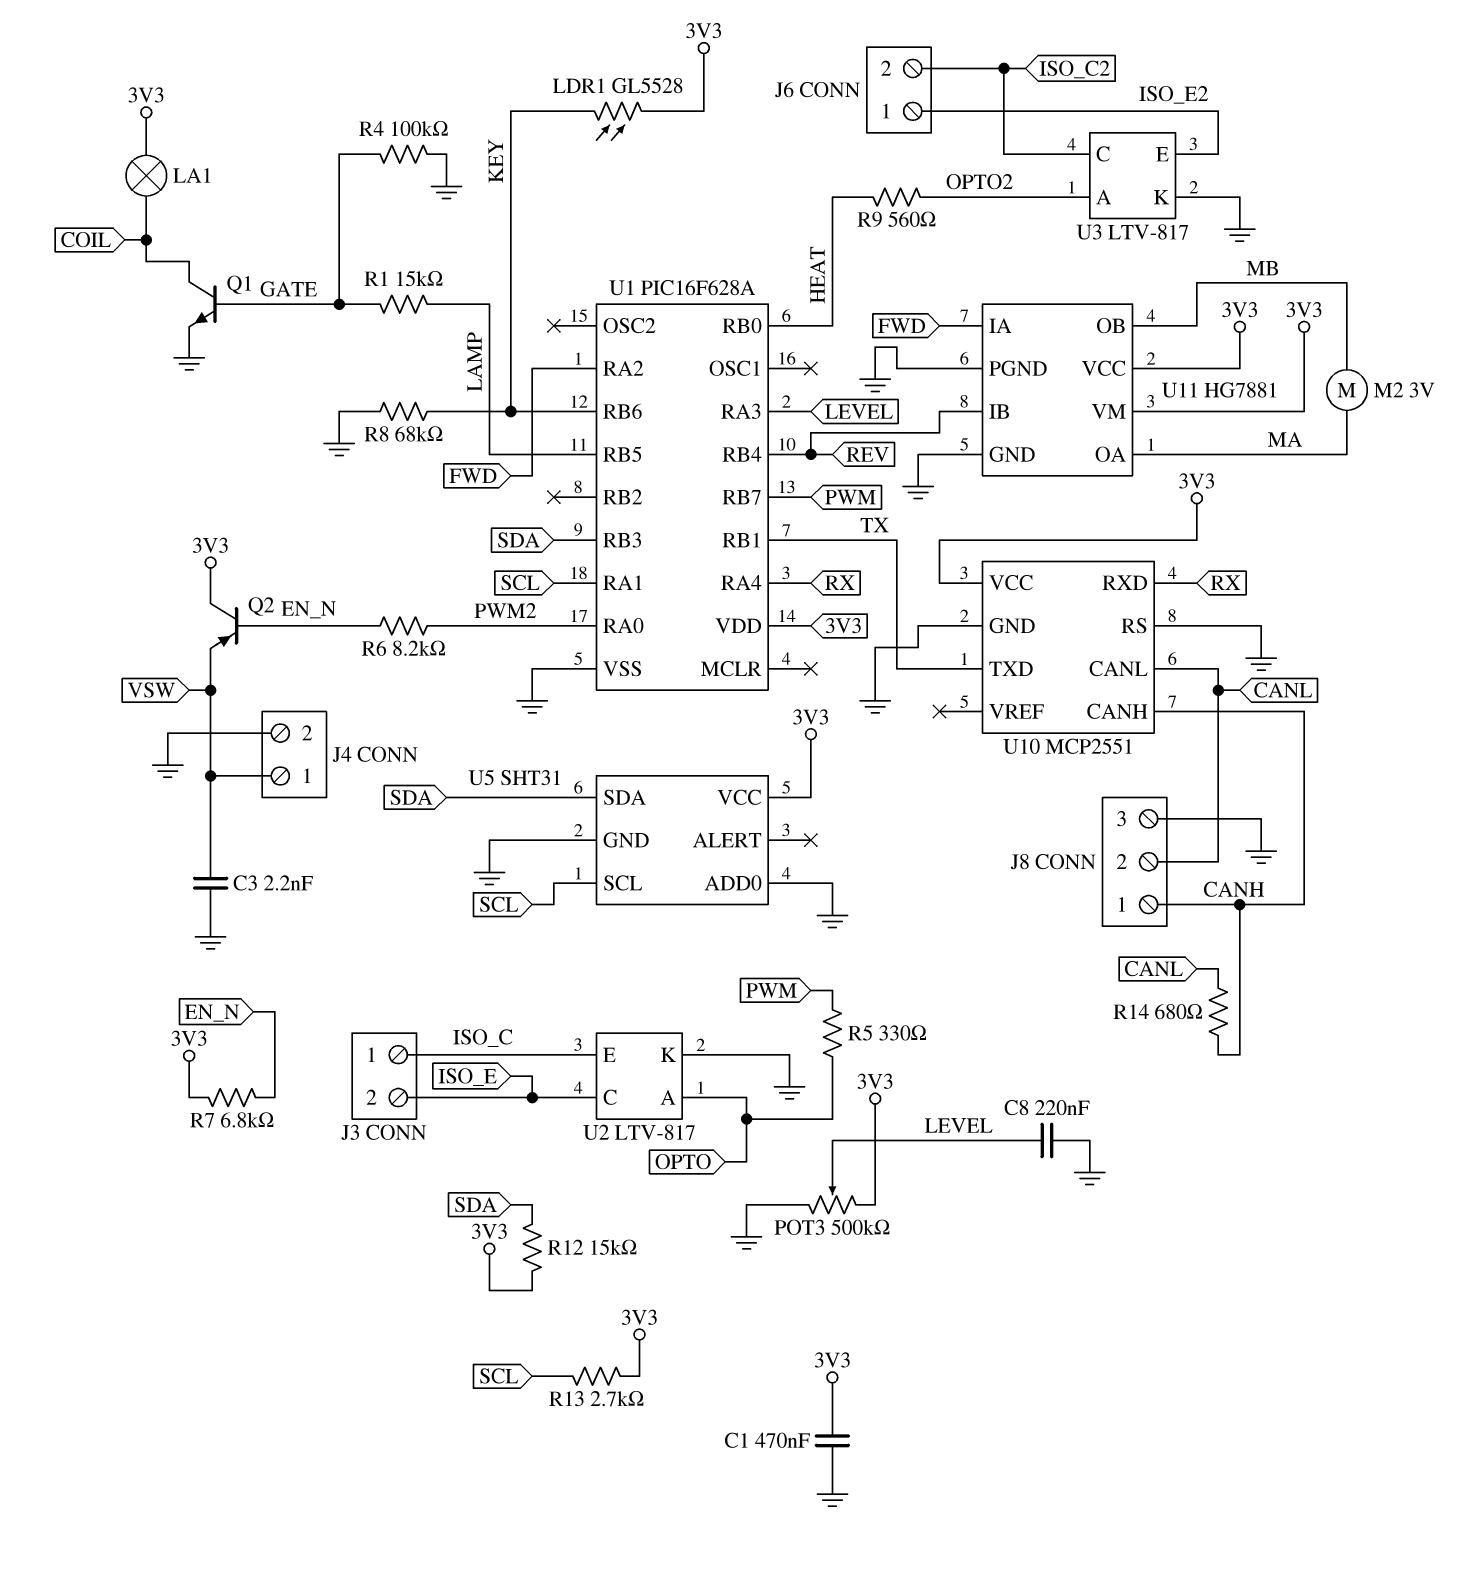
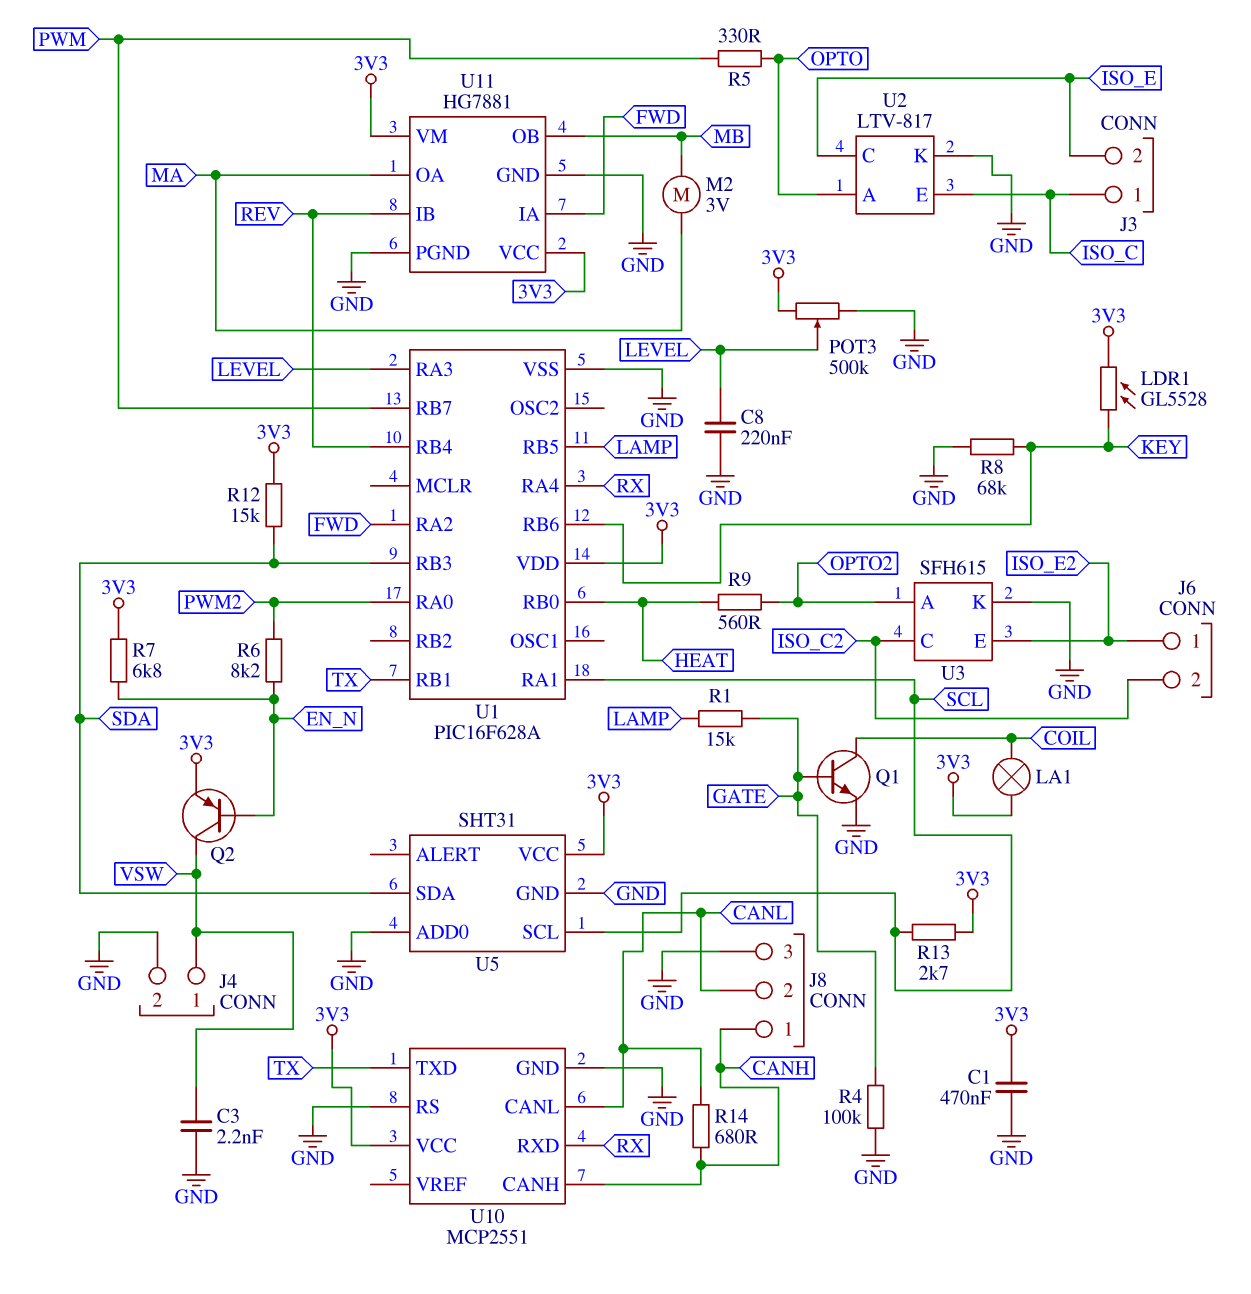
Q2: PNP (B EN_N, C 3V3, E VSW) -> PNP (B EN_N, C VSW, E 3V3)
U3: LTV-817 -> SFH615

